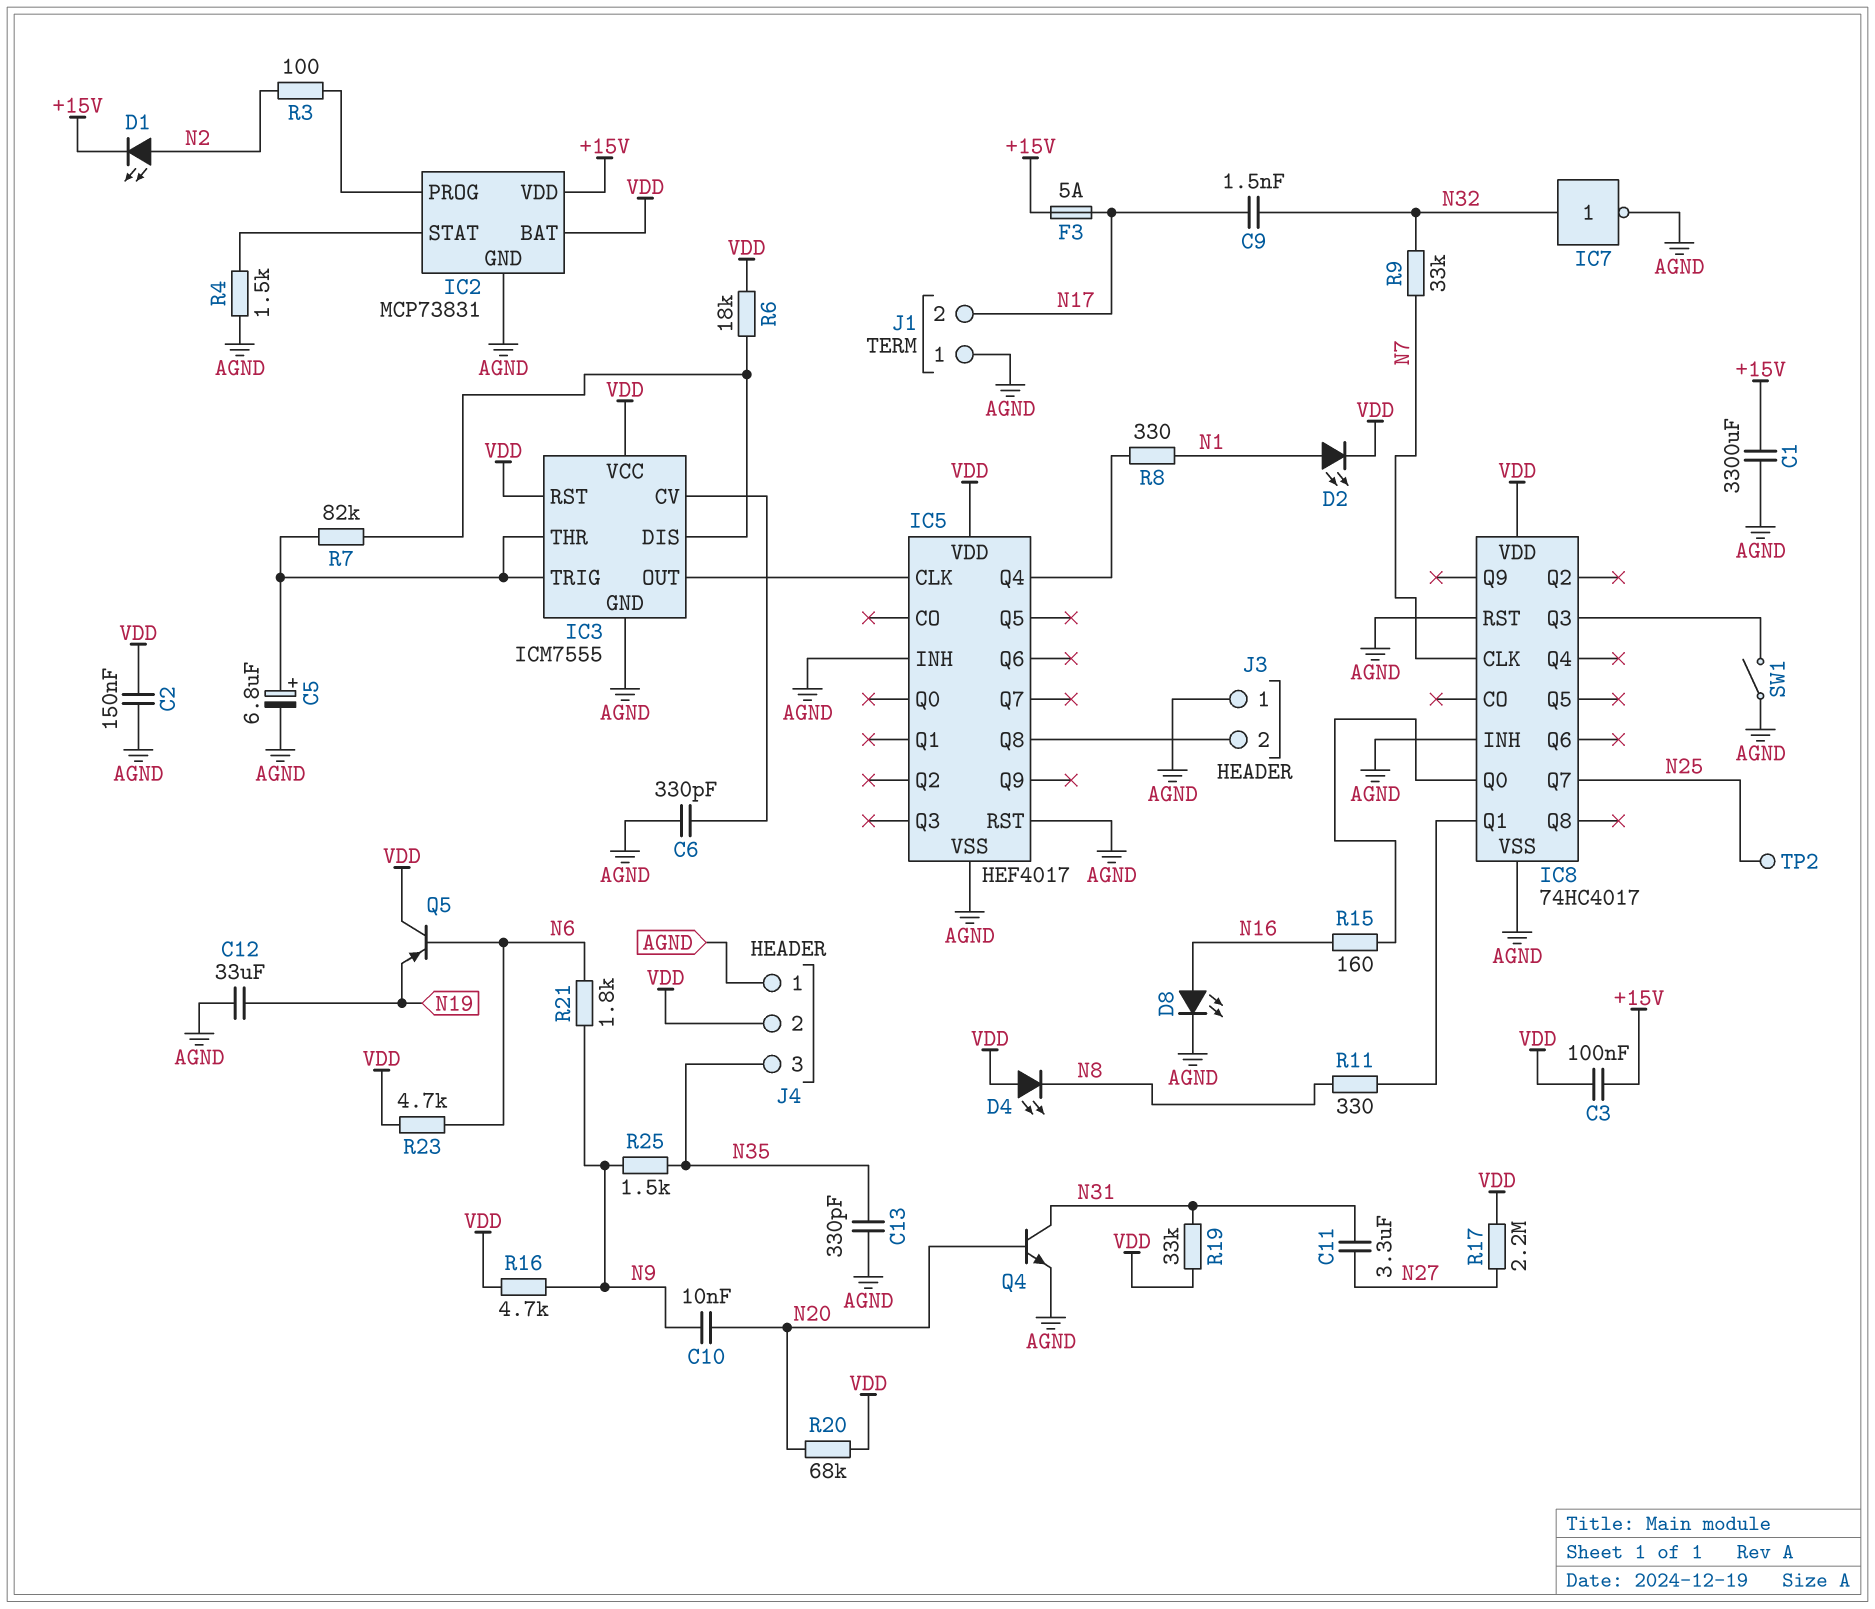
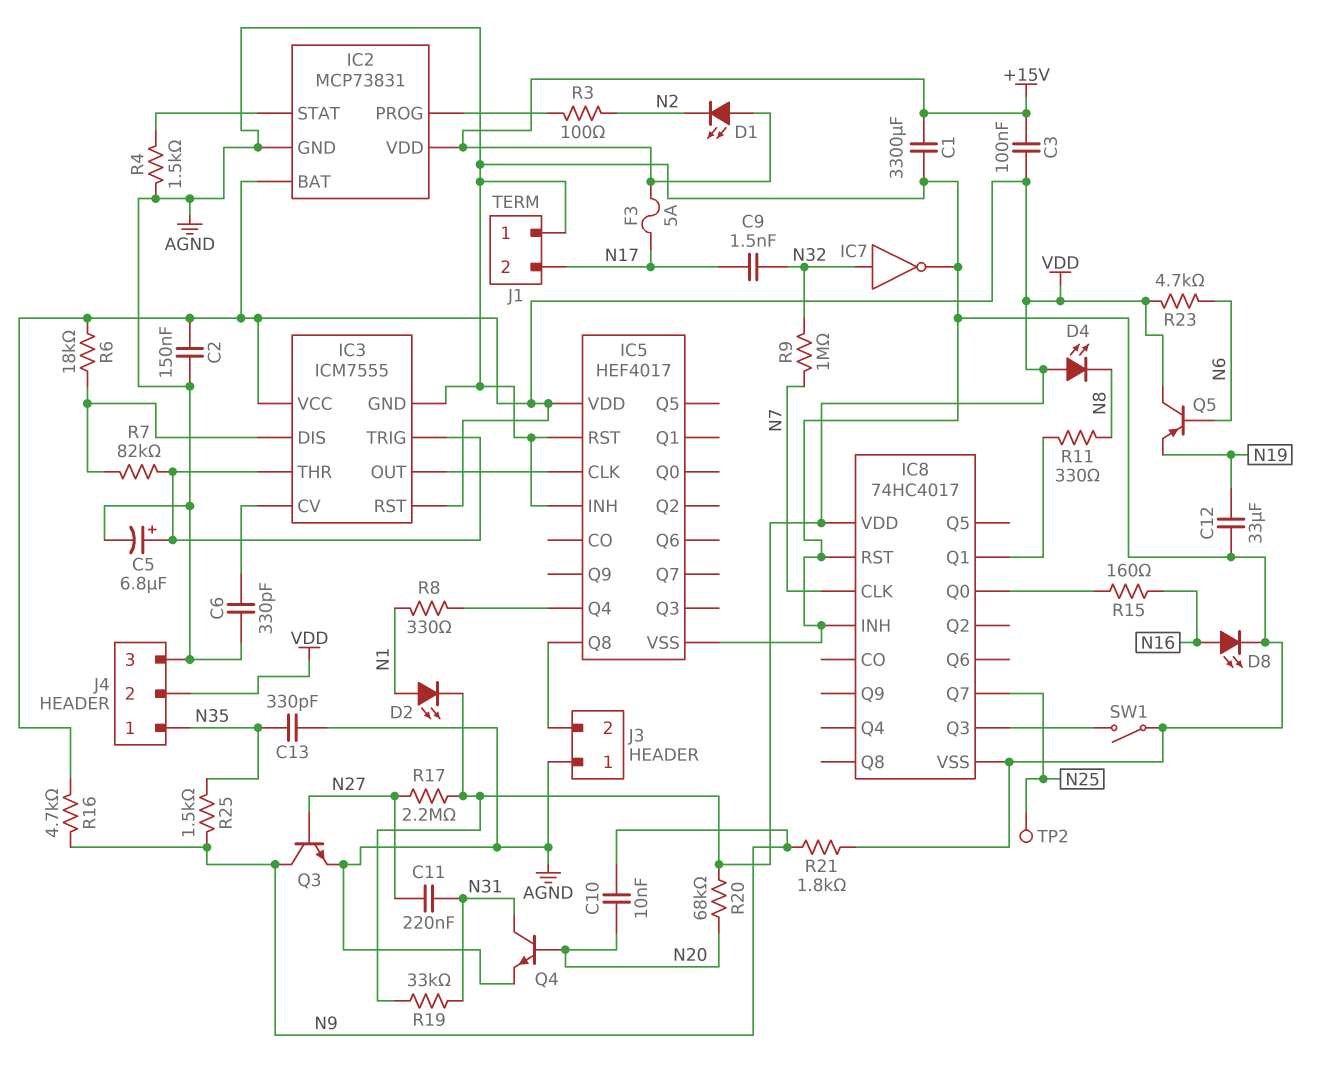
C11: 3.3uF (N27, N31) -> 220nF (N27, N31)
D1: LED (A N2, K +15V) -> LED (A +15V, K N2)
J4 pin 1: AGND -> N35
J4 pin 3: N35 -> AGND
Q3: none -> NPN (B N27, C N9, E AGND)
R9: 33k (N7, N32) -> 1M (N7, N32)
R21: 1.8k (N6, N9) -> 1.8k (AGND, N9)

